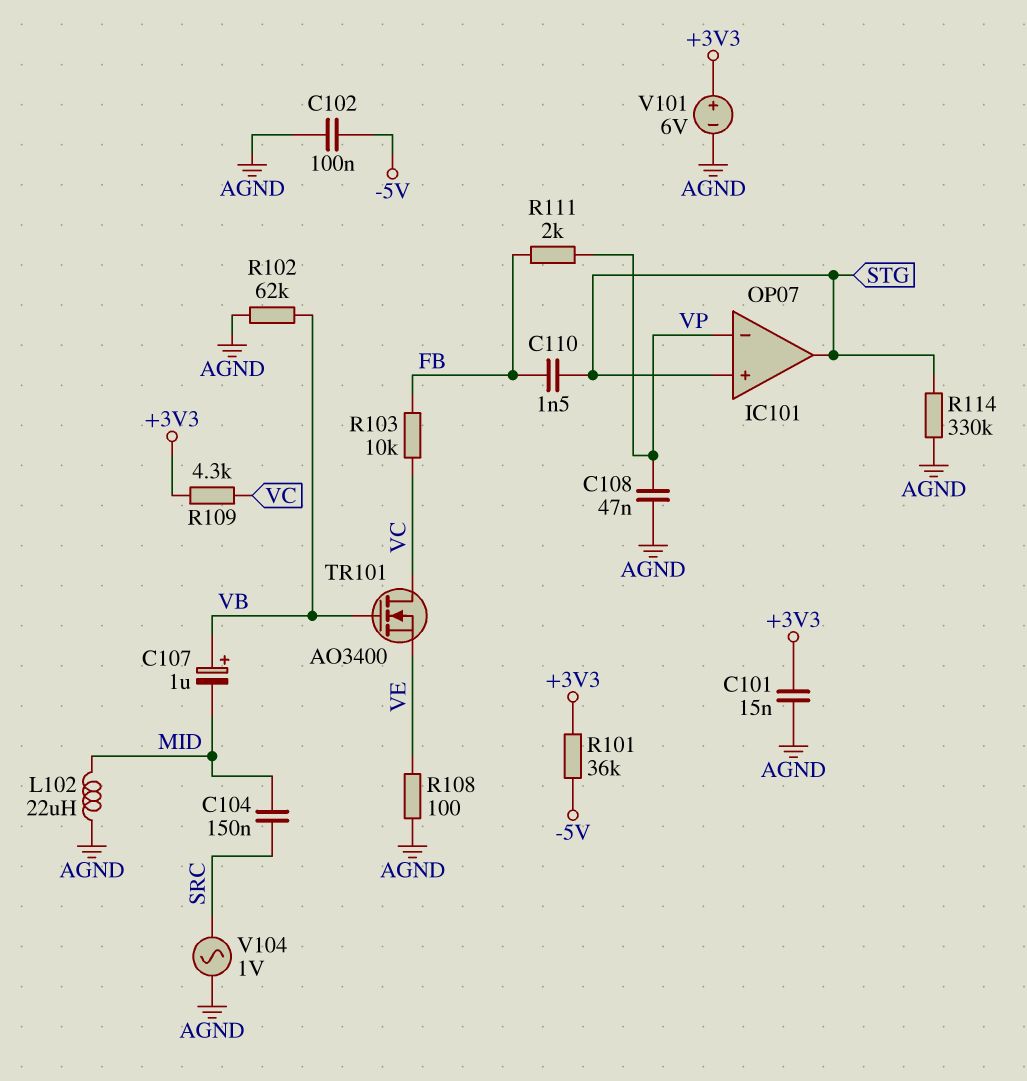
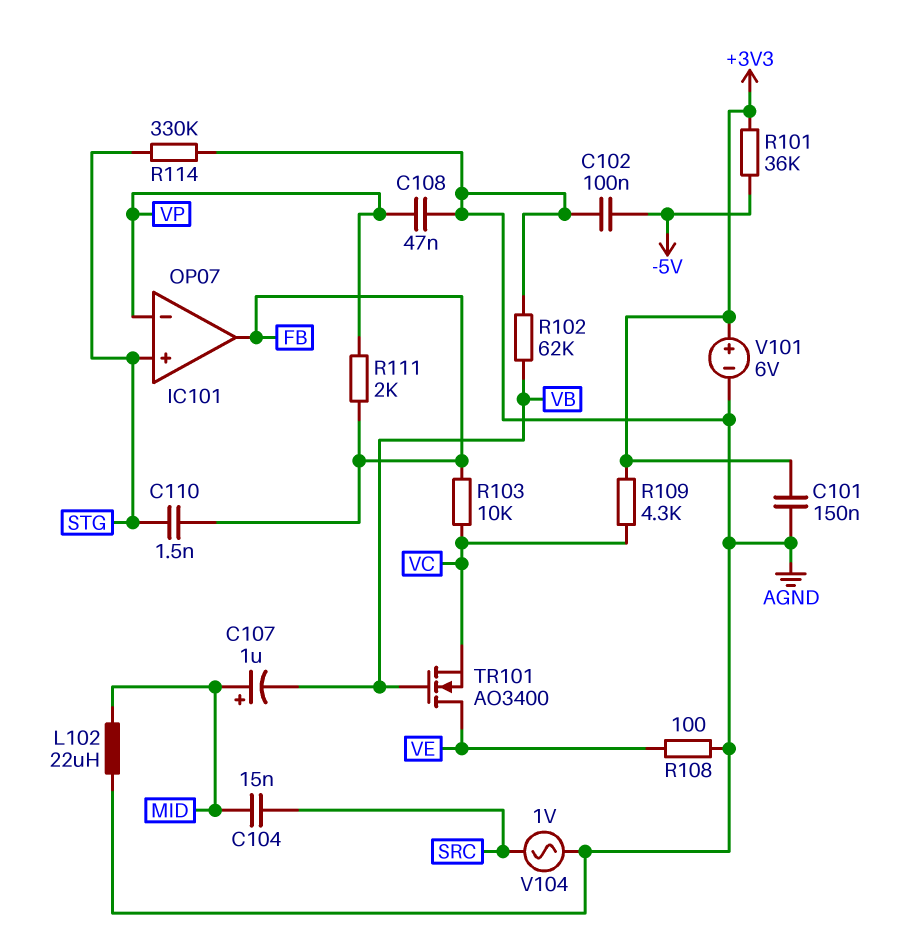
C101: 15nF (+3V3, AGND) -> 150nF (+3V3, AGND)
C104: 150nF (MID, SRC) -> 15nF (MID, SRC)
C107: 1uF (plus VB, minus MID) -> 1uF (plus MID, minus VB)
IC101 pin out: STG -> FB
TR101: NMOS AO3400 (G VB, D VC, S VE) -> NMOS AO3400 (G VB, D VE, S VC)

